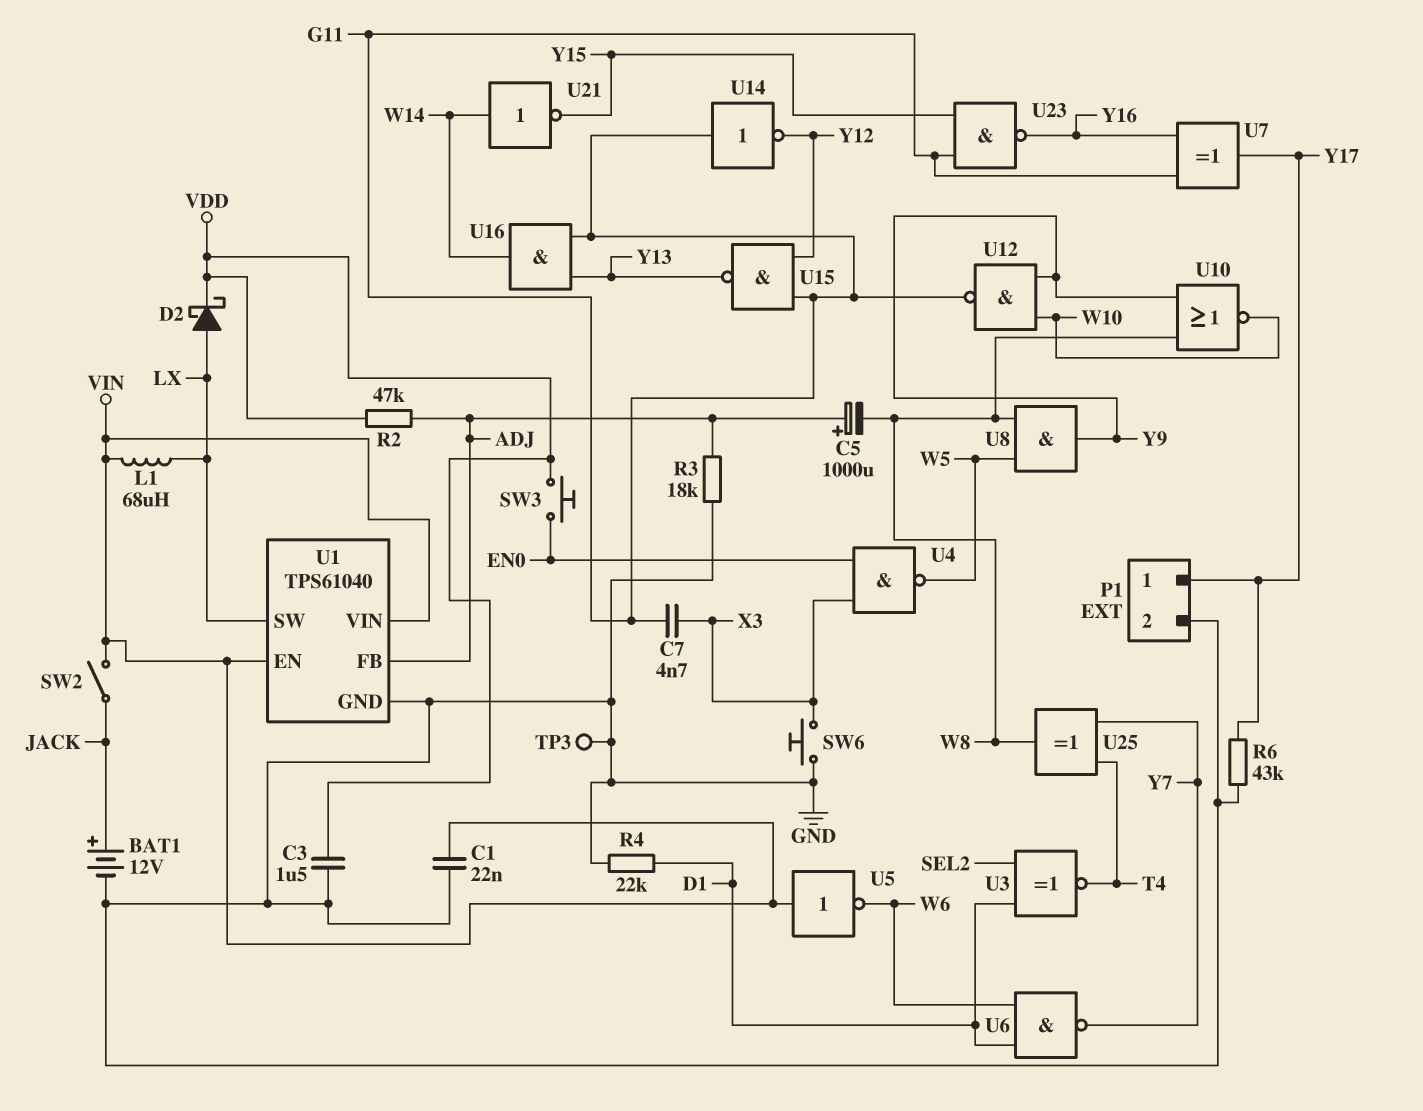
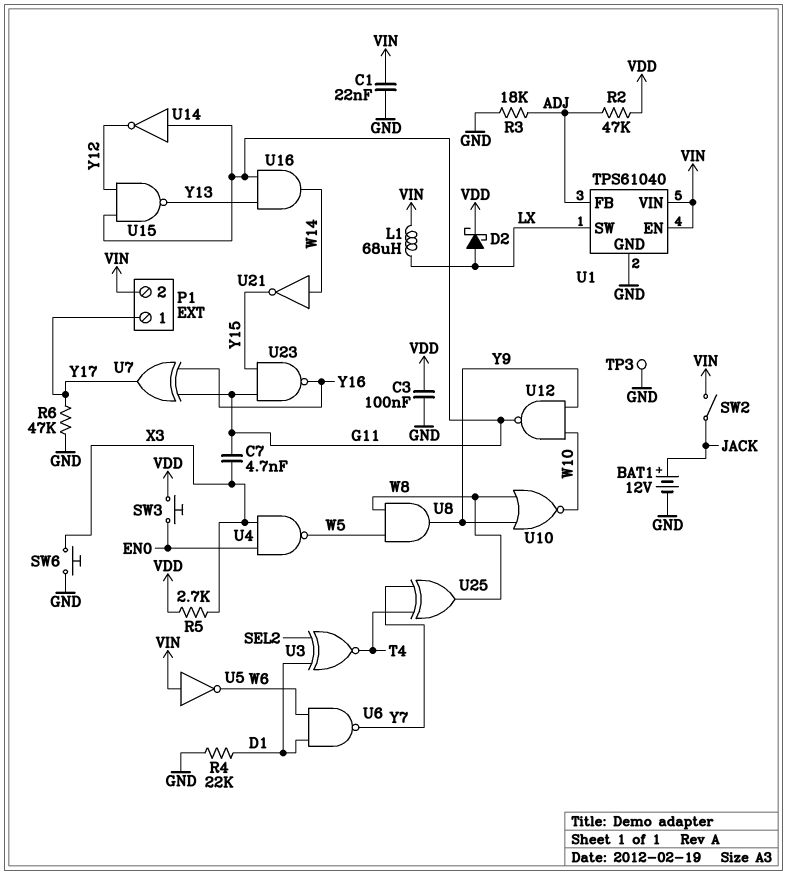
C3: 1.5uF (GND, VDD) -> 100nF (GND, VDD)
C5: 1000uF (plus ADJ, minus W8) -> none
P1 pin 2: GND -> VIN
R5: none -> 2.7k (VDD, X3)
R6: 43k (GND, Y17) -> 47k (GND, Y17)

